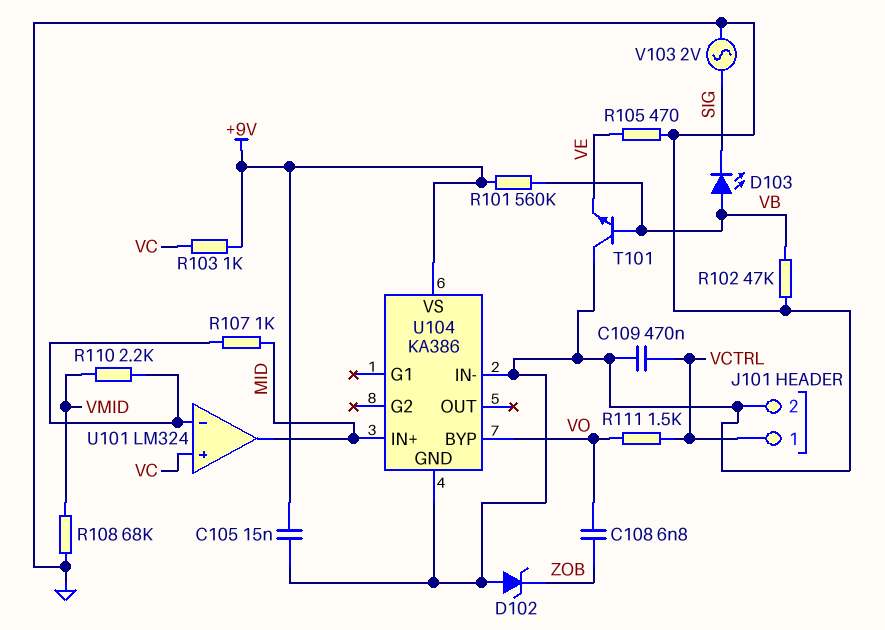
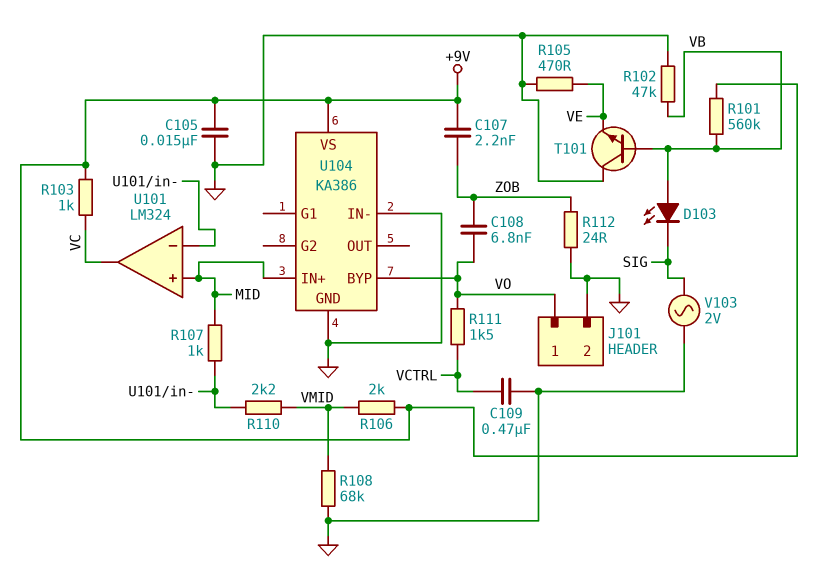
C107: none -> 2.2nF (+9V, ZOB)
D102: zener (A GND, K ZOB) -> none
J101 pin 1: VCTRL -> VO
R106: none -> 2k (+9V, VMID)
R112: none -> 24 (GND, ZOB)
U101 pin in+: VC -> MID
U101 pin out: MID -> VC

